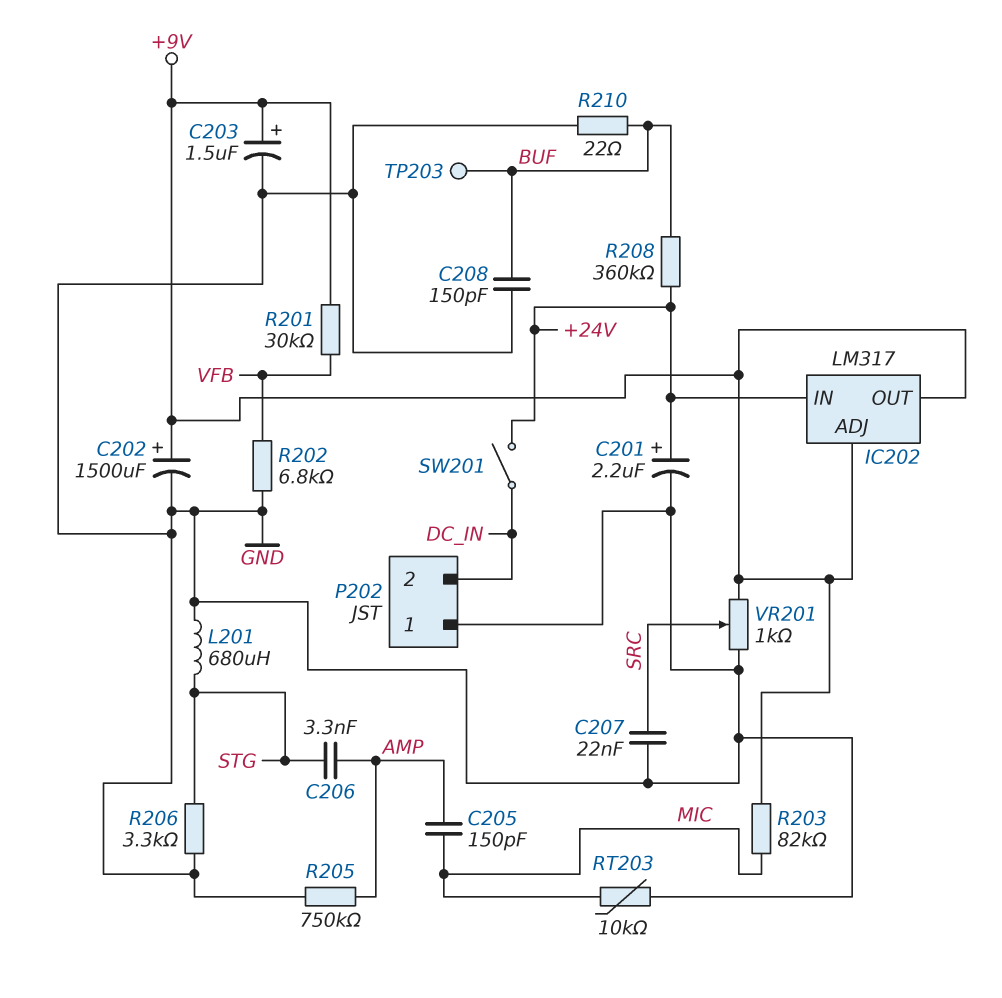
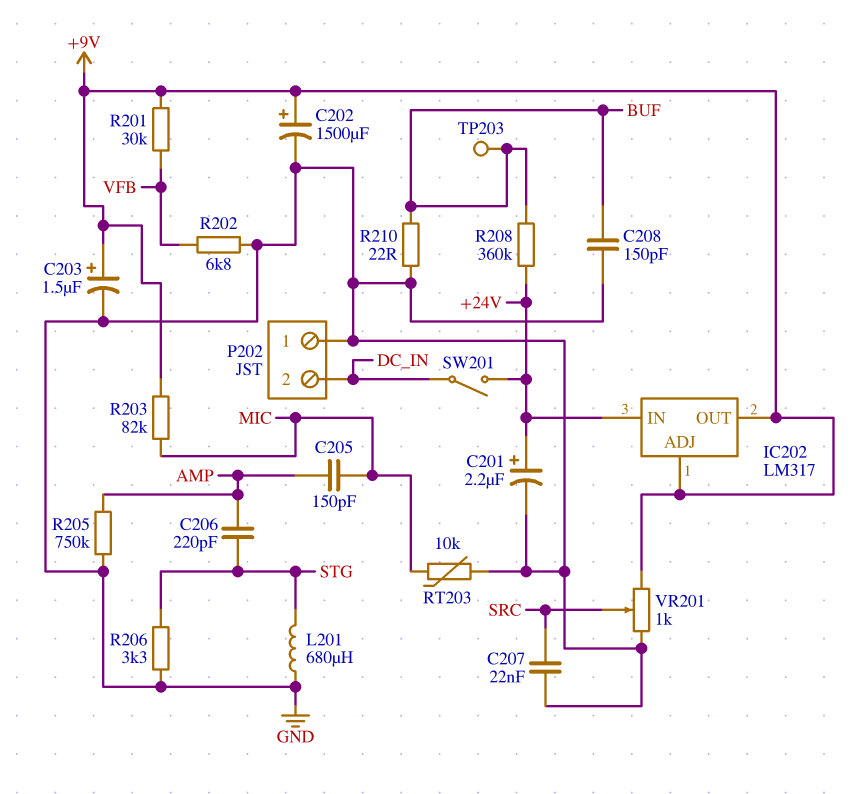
C206: 3.3nF (AMP, STG) -> 220pF (AMP, STG)

